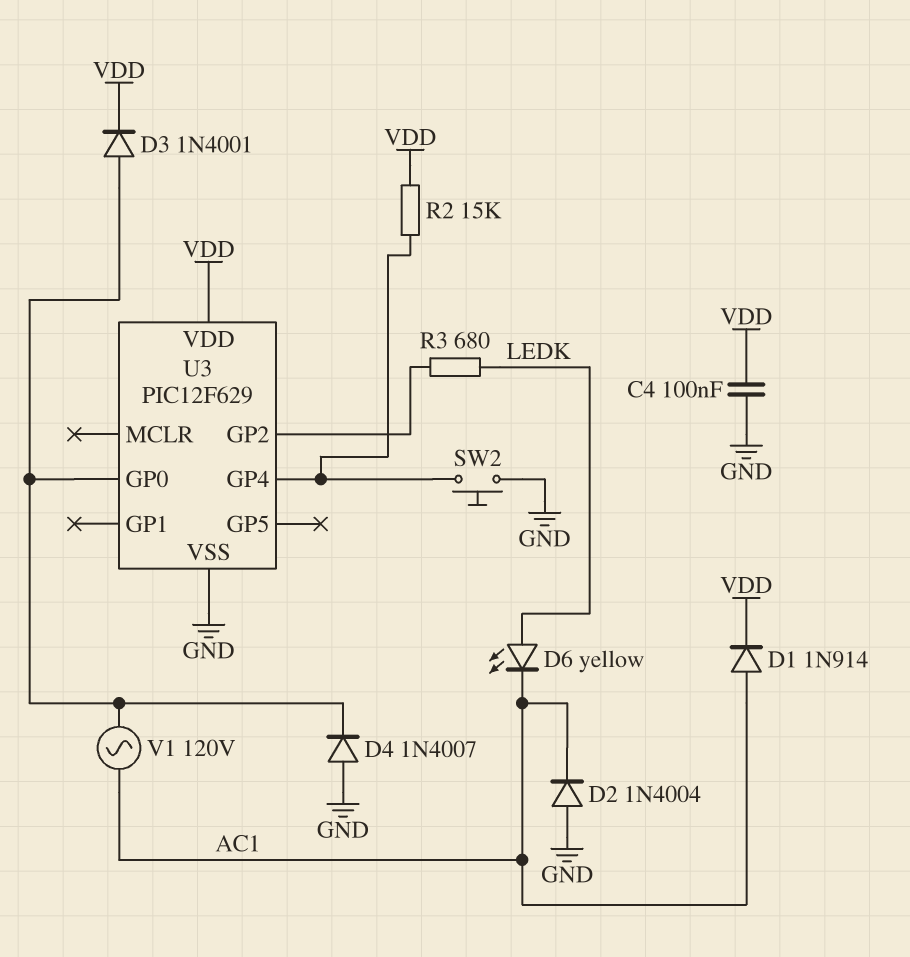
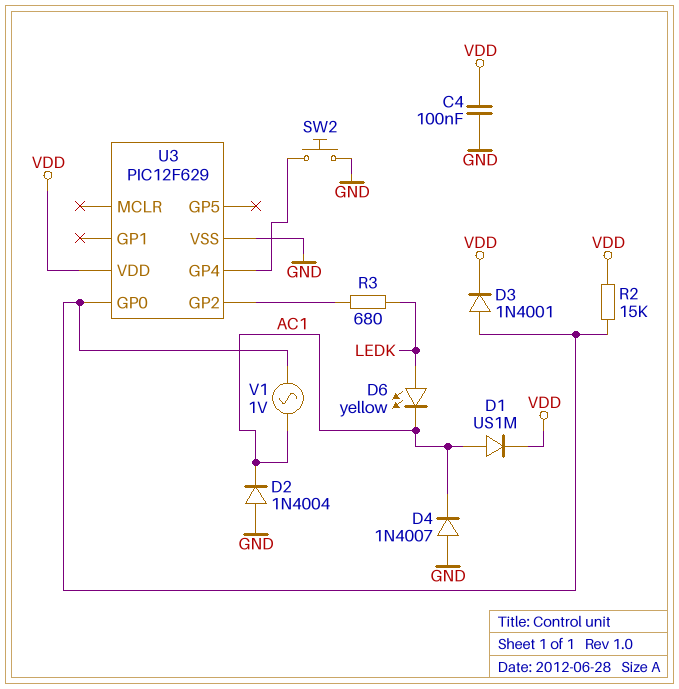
D1: diode 1N914 (A AC1, K VDD) -> diode US1M (A AC1, K VDD)
D4: diode 1N4007 (A GND, K U3/GP0) -> diode 1N4007 (A GND, K AC1)
R2: 15k (U3/GP4, VDD) -> 15k (U3/GP0, VDD)
V1: AC 120V (AC1, U3/GP0) -> AC 1V (AC1, U3/GP0)

